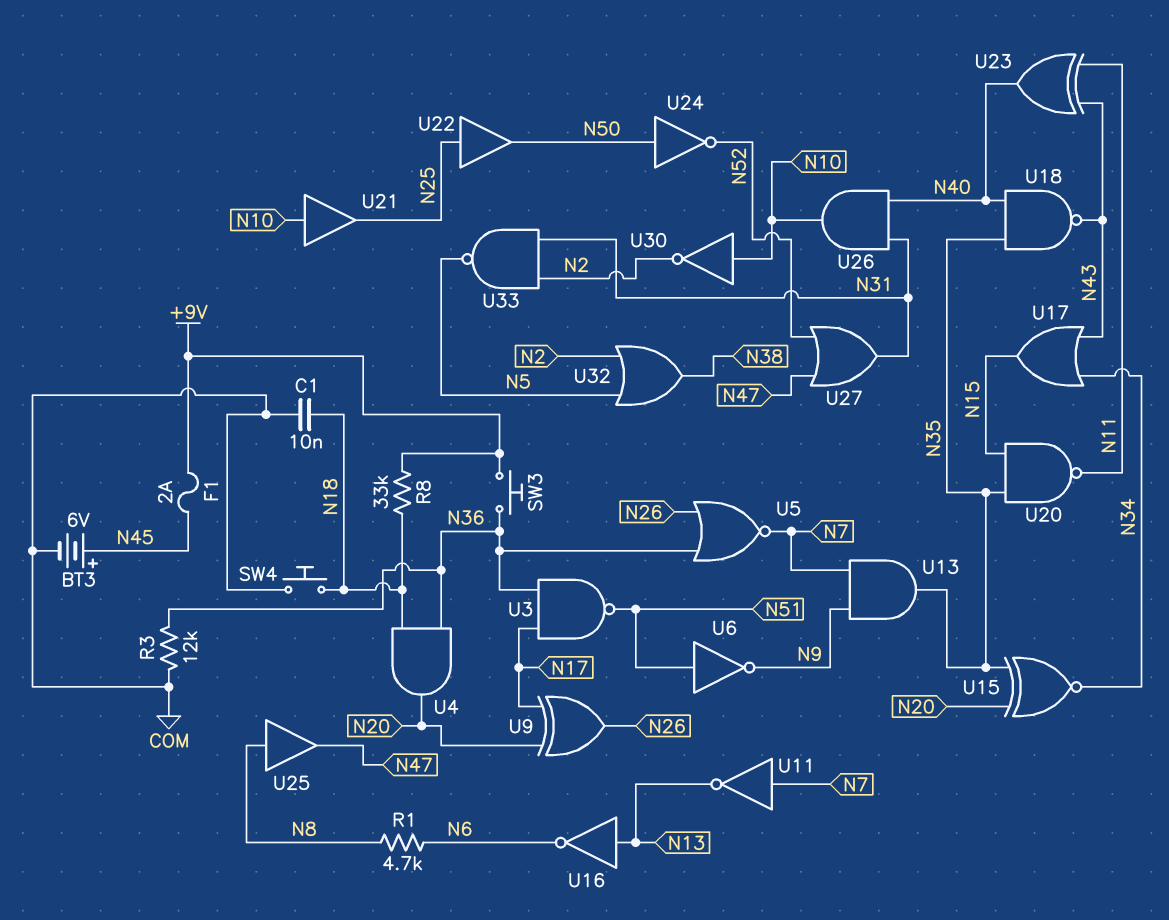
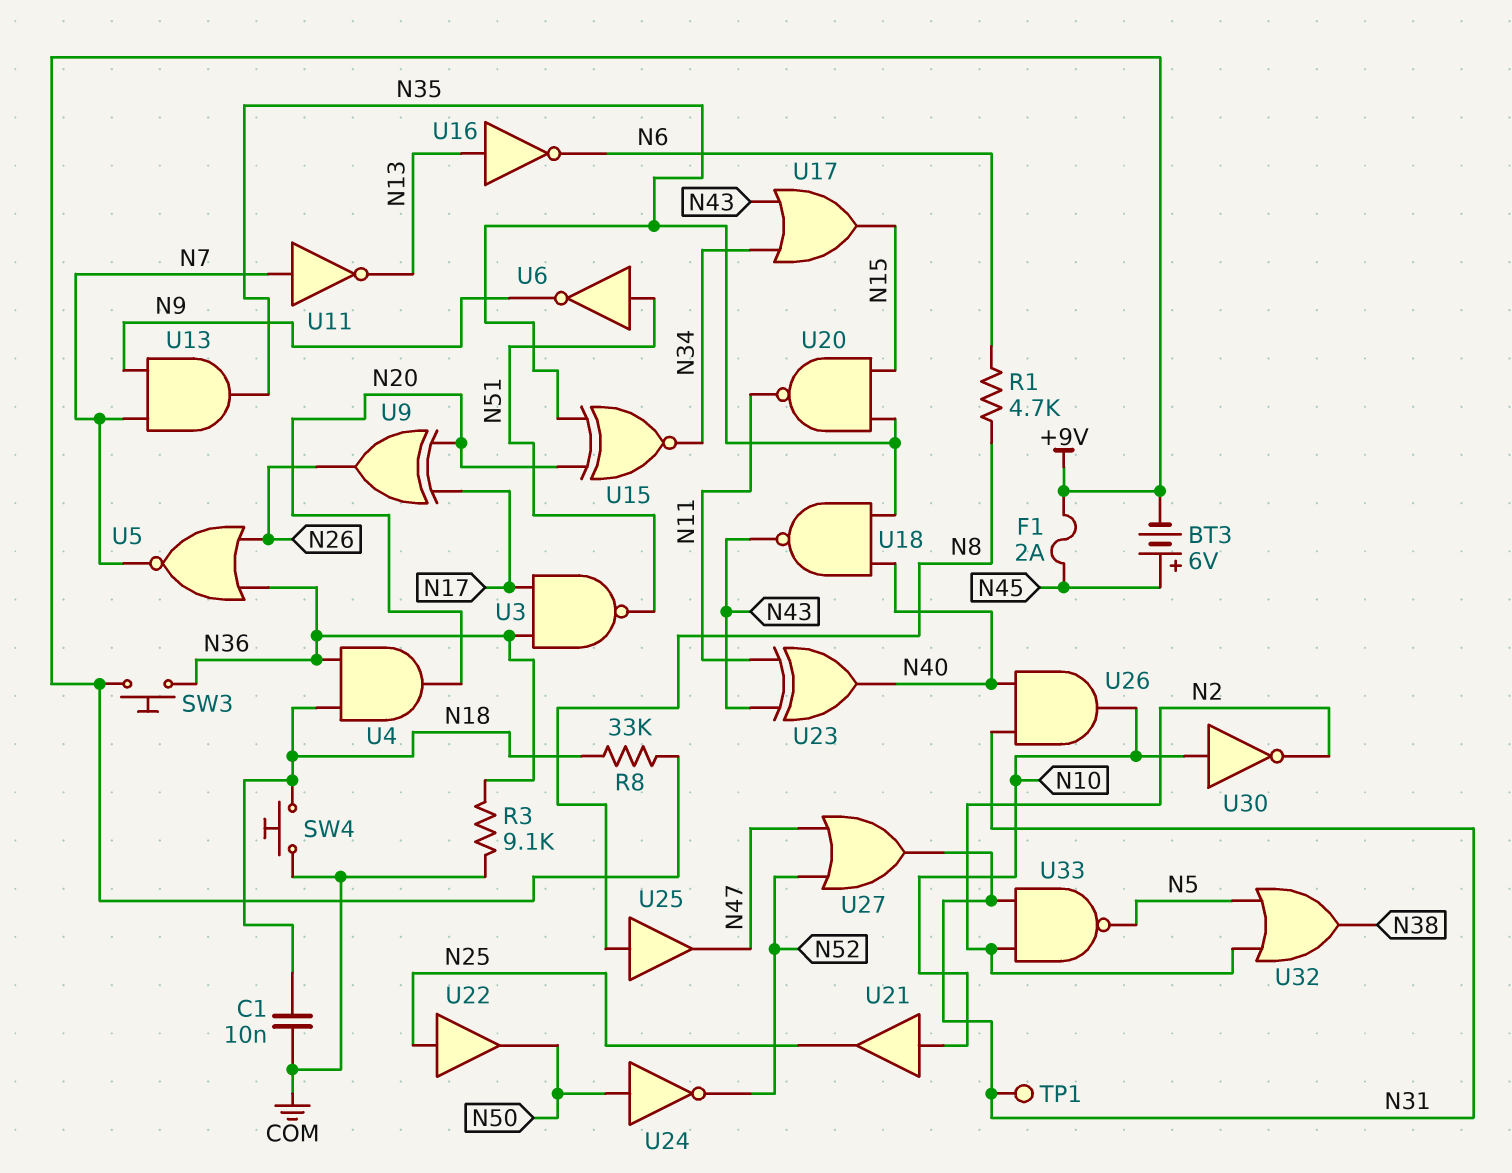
BT3: 6V (plus N45, minus COM) -> 6V (plus N45, minus +9V)
R3: 12k (COM, N36) -> 9.1k (COM, N36)
TP1: none -> test point (N31)

